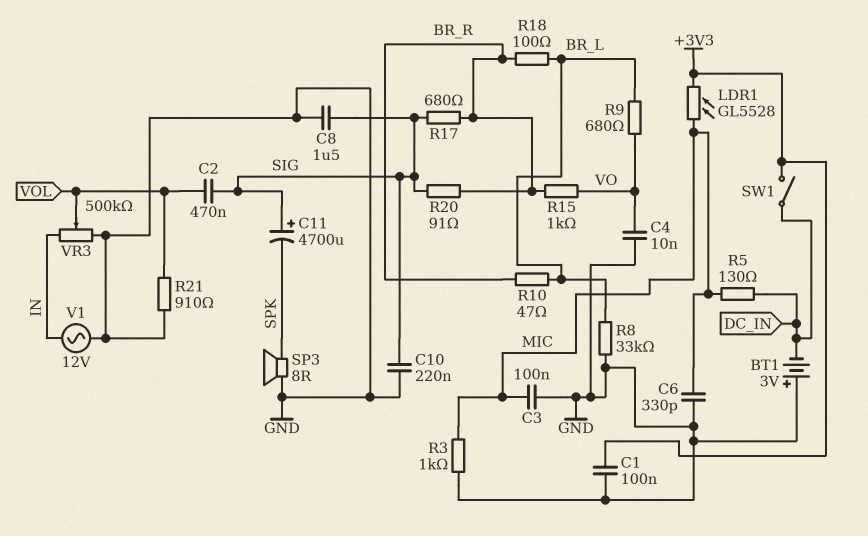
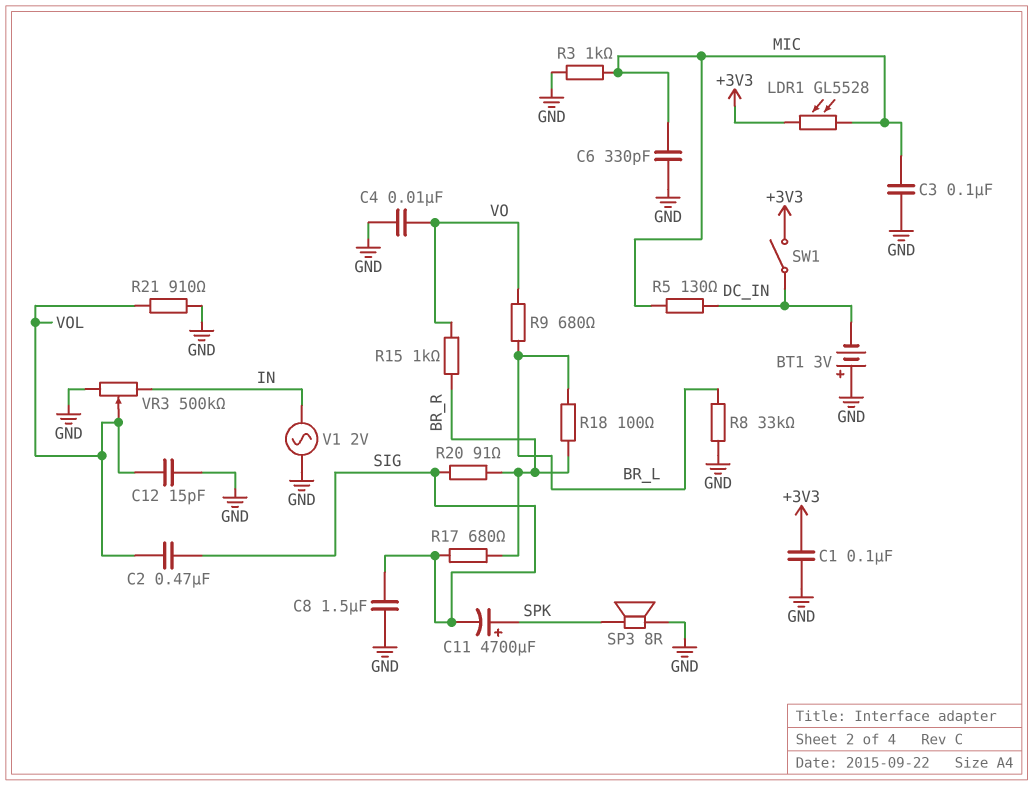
C10: 220nF (GND, SIG) -> none
C11: 4700uF (plus SIG, minus SPK) -> 4700uF (plus SPK, minus SIG)
C12: none -> 15pF (GND, VOL)
R10: 47 (BR_L, BR_R) -> none
V1: AC 12V (GND, IN) -> AC 2V (GND, IN)

